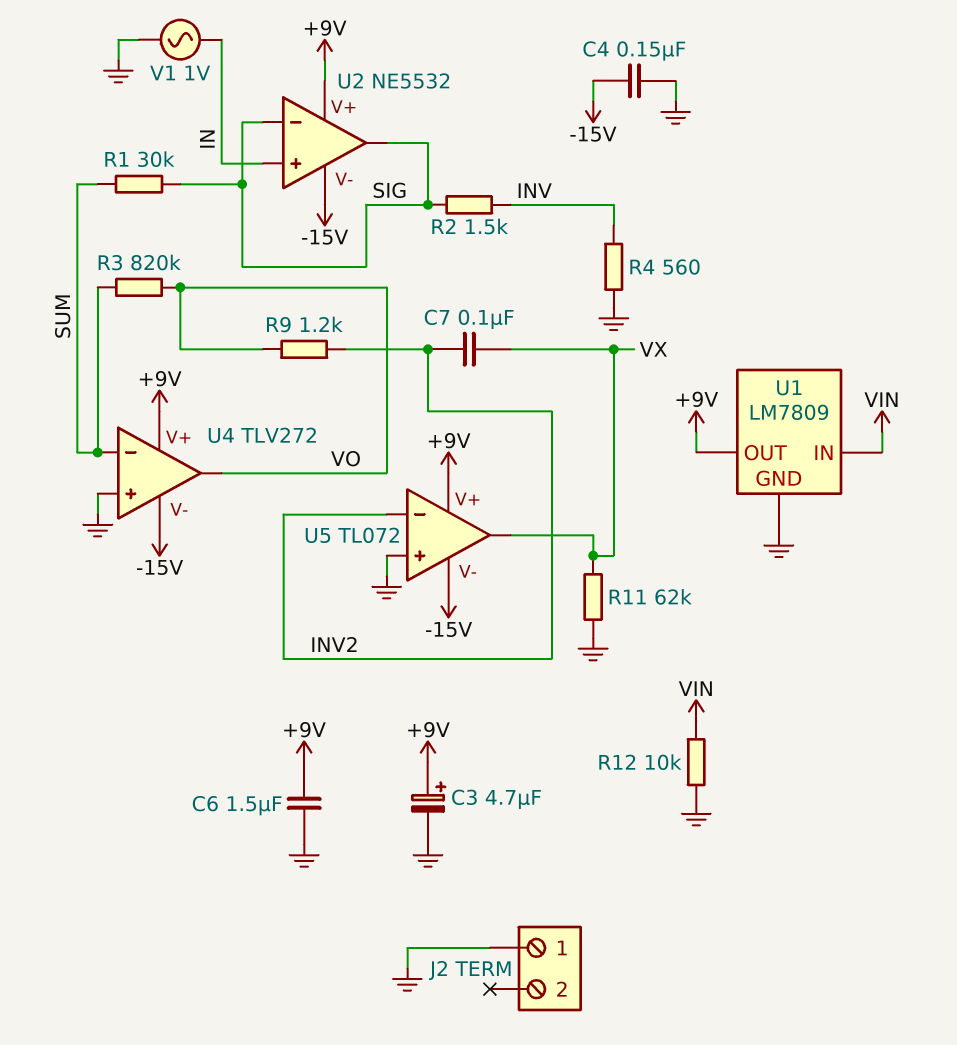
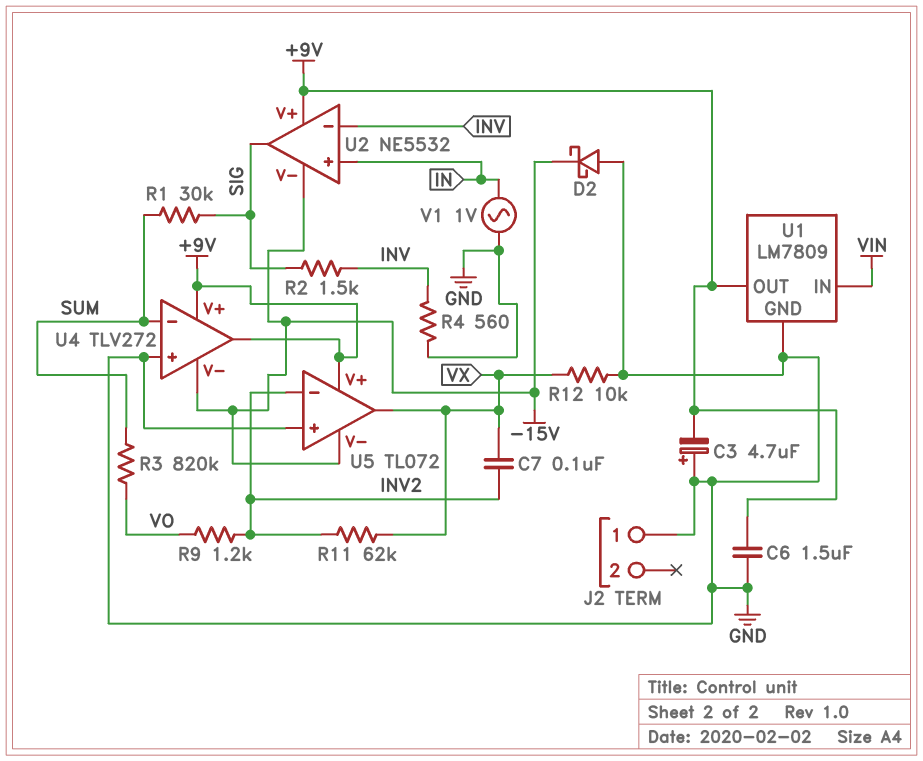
C3: 4.7uF (plus +9V, minus GND) -> 4.7uF (plus GND, minus +9V)
C4: 150nF (-15V, GND) -> none
D2: none -> schottky (A GND, K -15V)
R11: 62k (GND, VX) -> 62k (INV2, VX)
R12: 10k (GND, VIN) -> 10k (GND, VX)
U2 pin in-: SIG -> INV
U4 pin out: VO -> +9V

